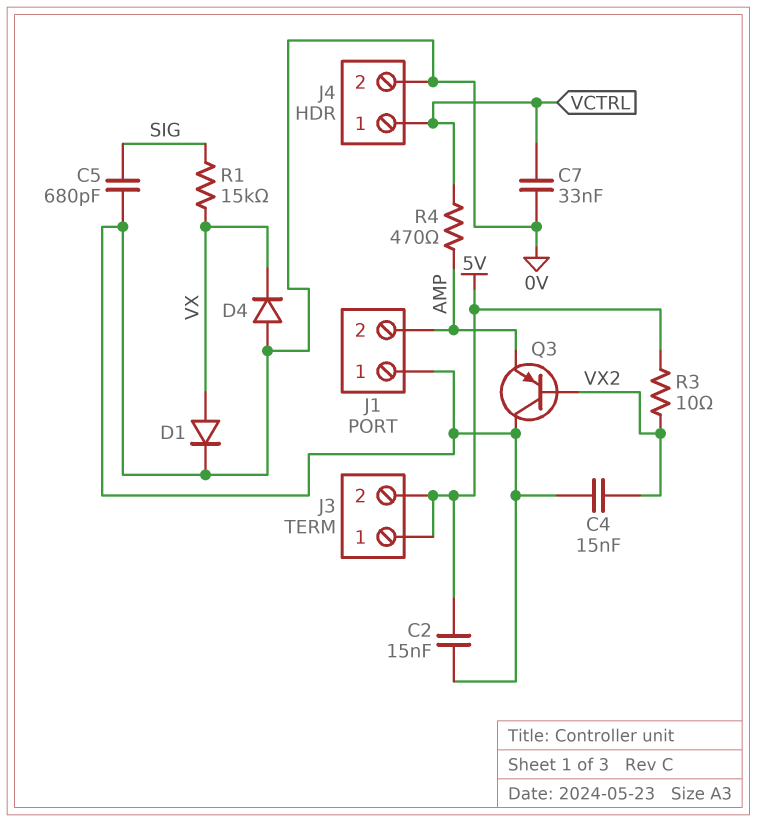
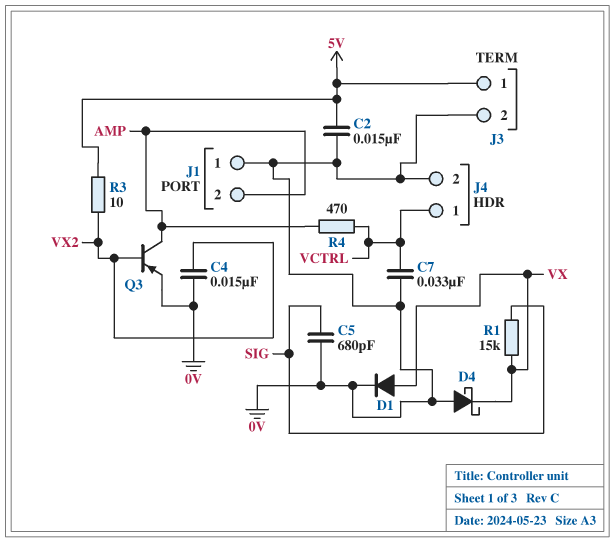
D4: diode (A 0V, K VX) -> schottky (A 0V, K VX)
J3 pin 2: 5V -> 0V
Q3: PNP (B VX2, C 0V, E AMP) -> PNP (B VX2, C AMP, E 0V)

